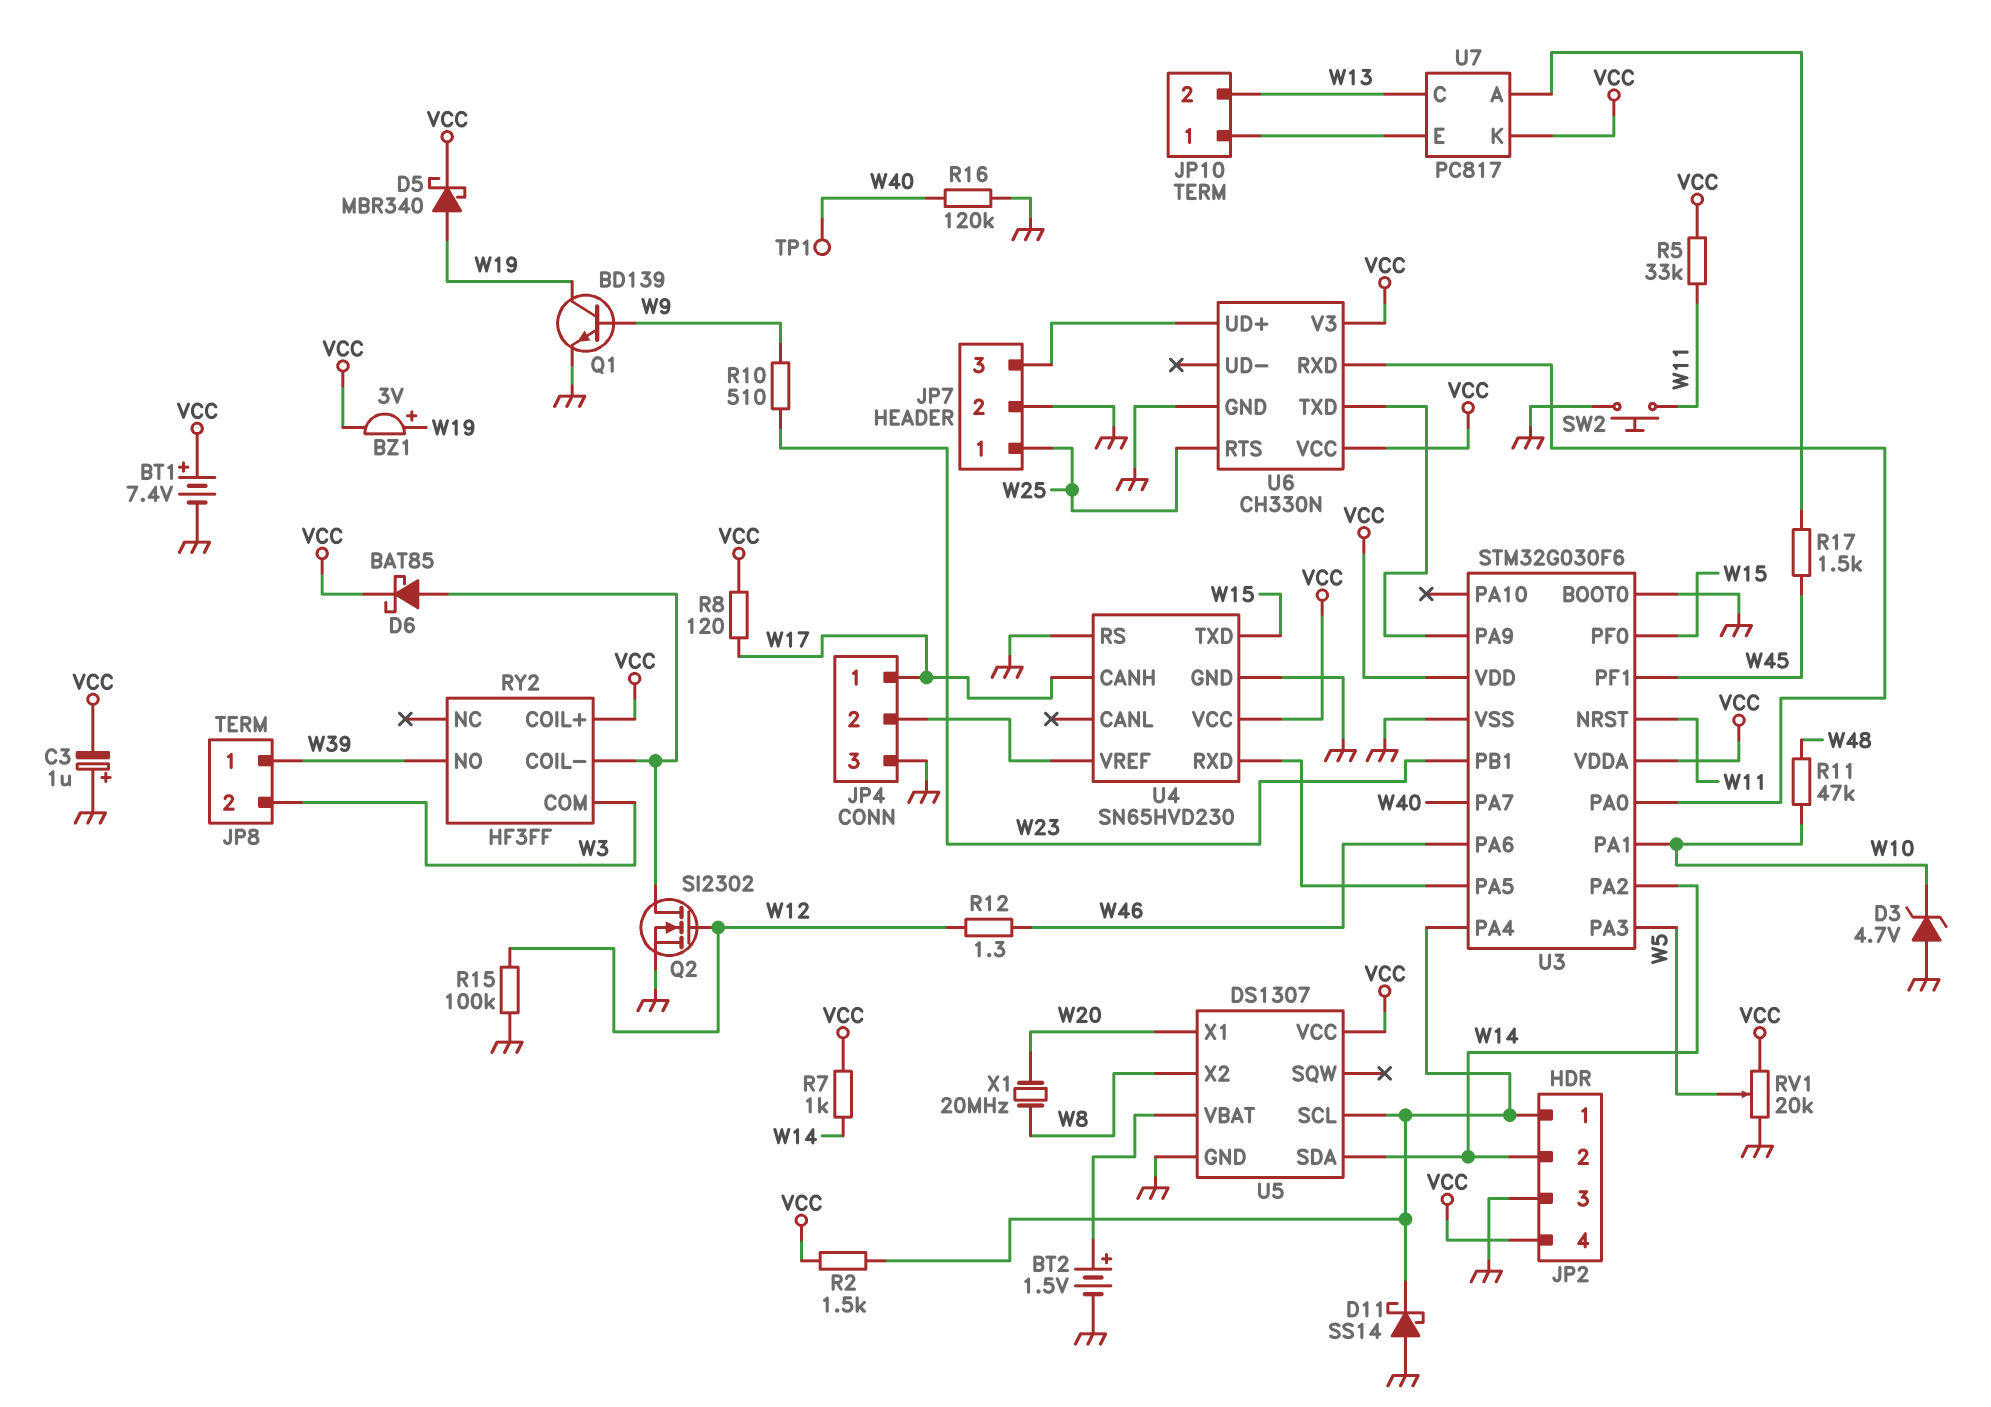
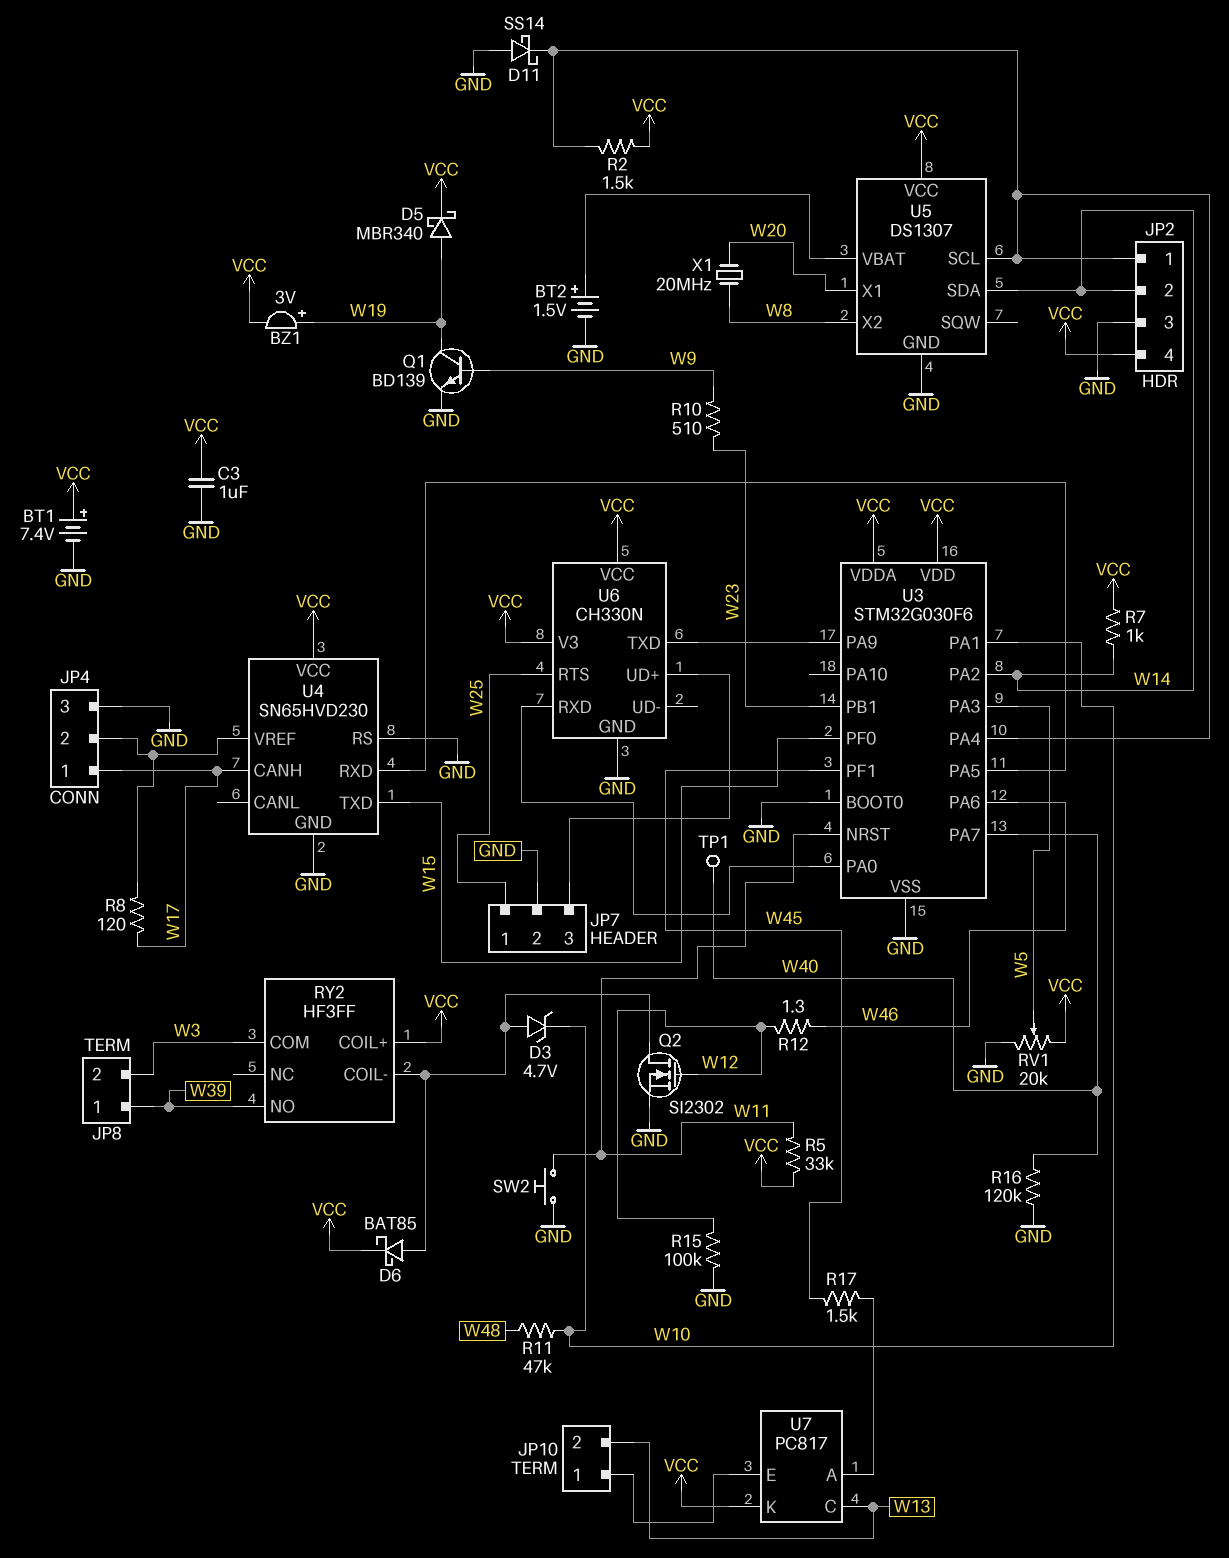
C3: 1uF (plus GND, minus VCC) -> 1uF (GND, VCC)
D3: zener 4.7V (A GND, K W10) -> zener 4.7V (A RY2/COIL-, K W10)
R8: 120 (VCC, W17) -> 120 (JP4/2, W17)

